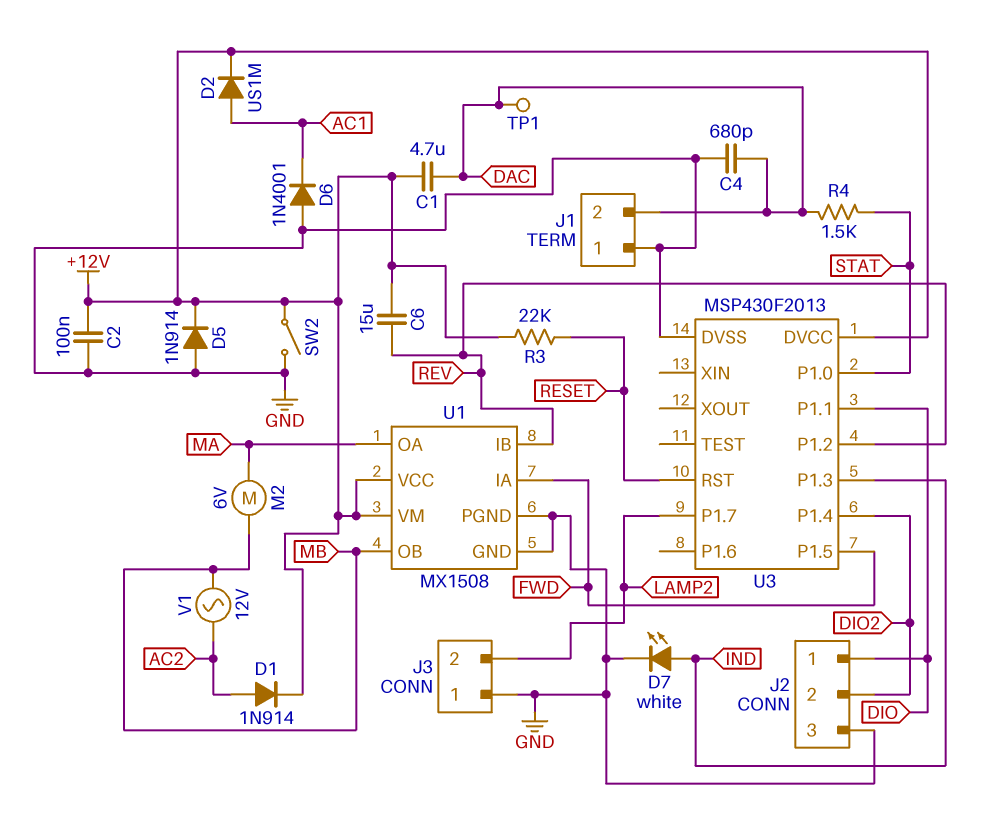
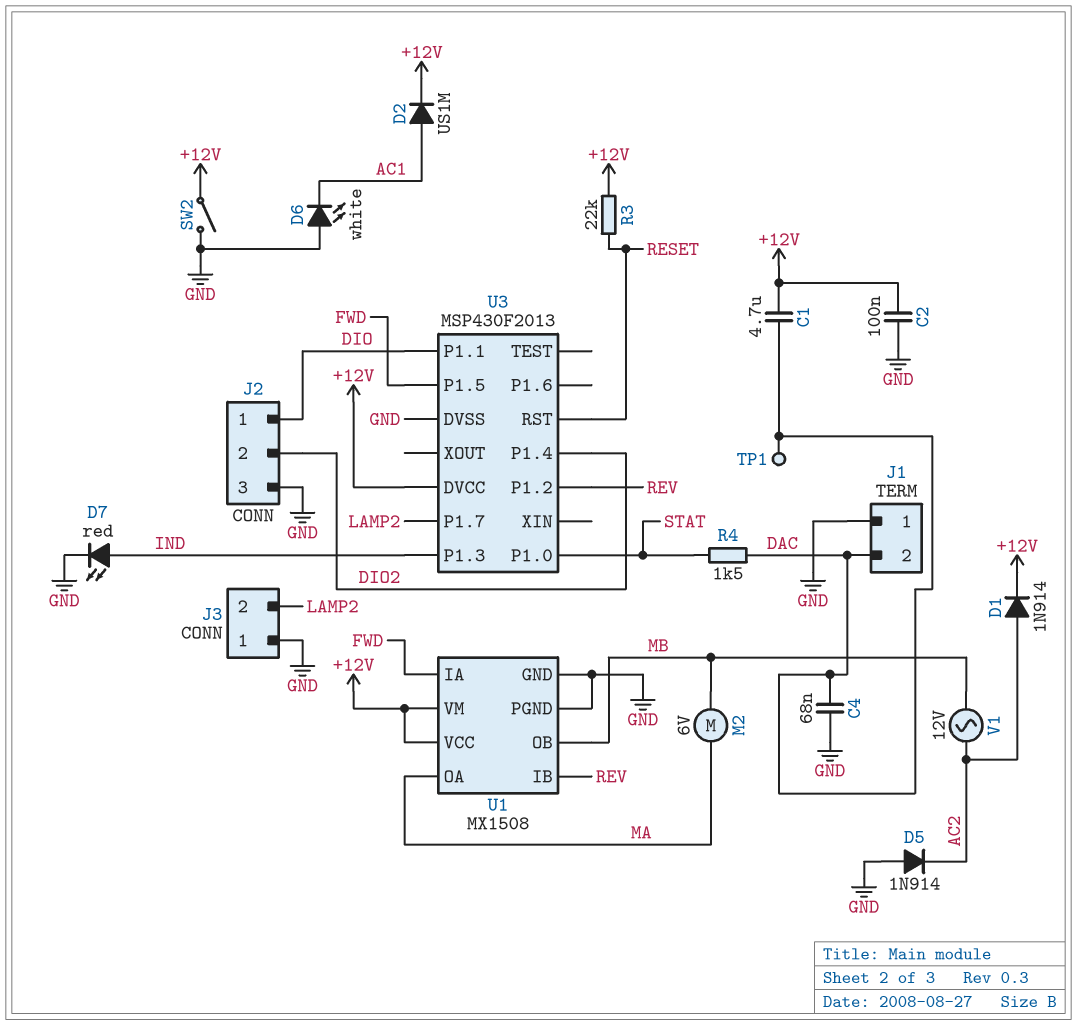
C4: 680pF (DAC, GND) -> 68nF (DAC, GND)
C6: 15uF (+12V, REV) -> none
D5: diode 1N914 (A GND, K +12V) -> diode 1N914 (A GND, K AC2)
D6: diode 1N4001 (A GND, K AC1) -> LED white (A GND, K AC1)
D7: LED white (A IND, K GND) -> LED red (A IND, K GND)

